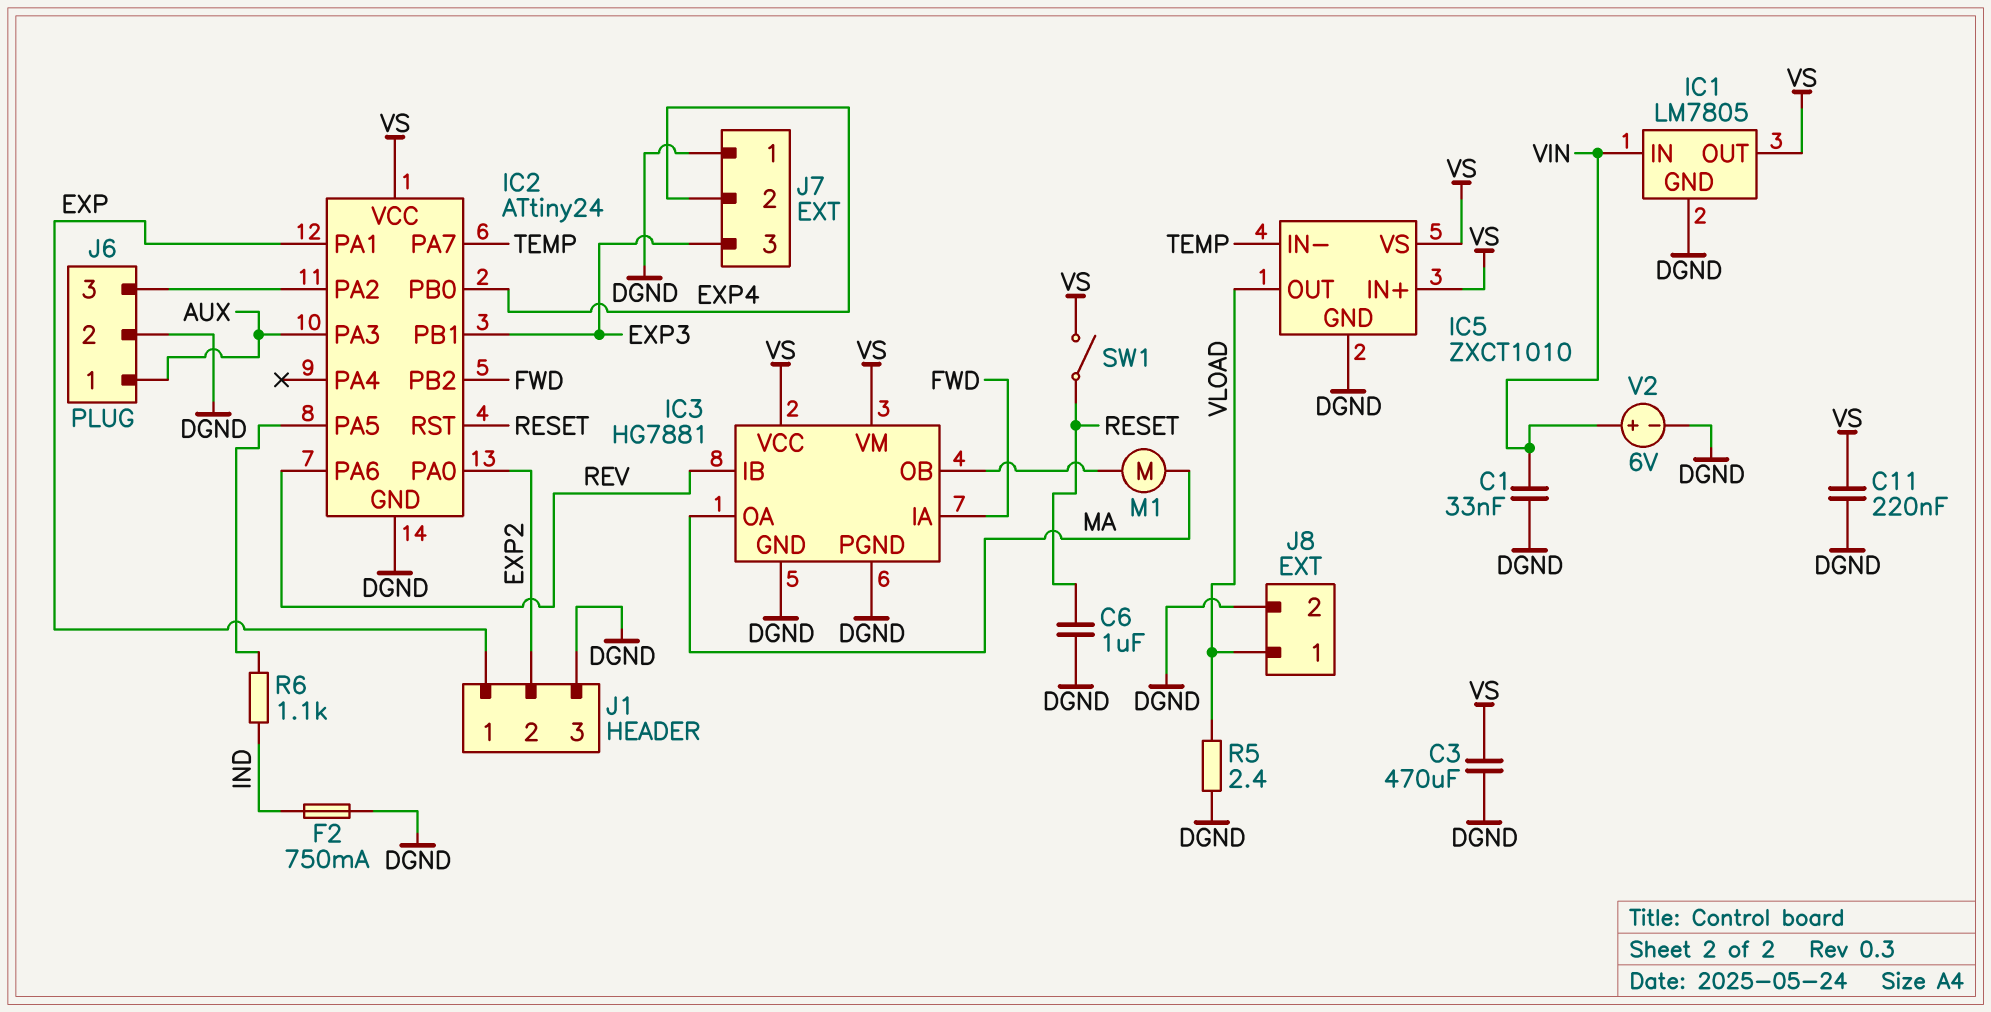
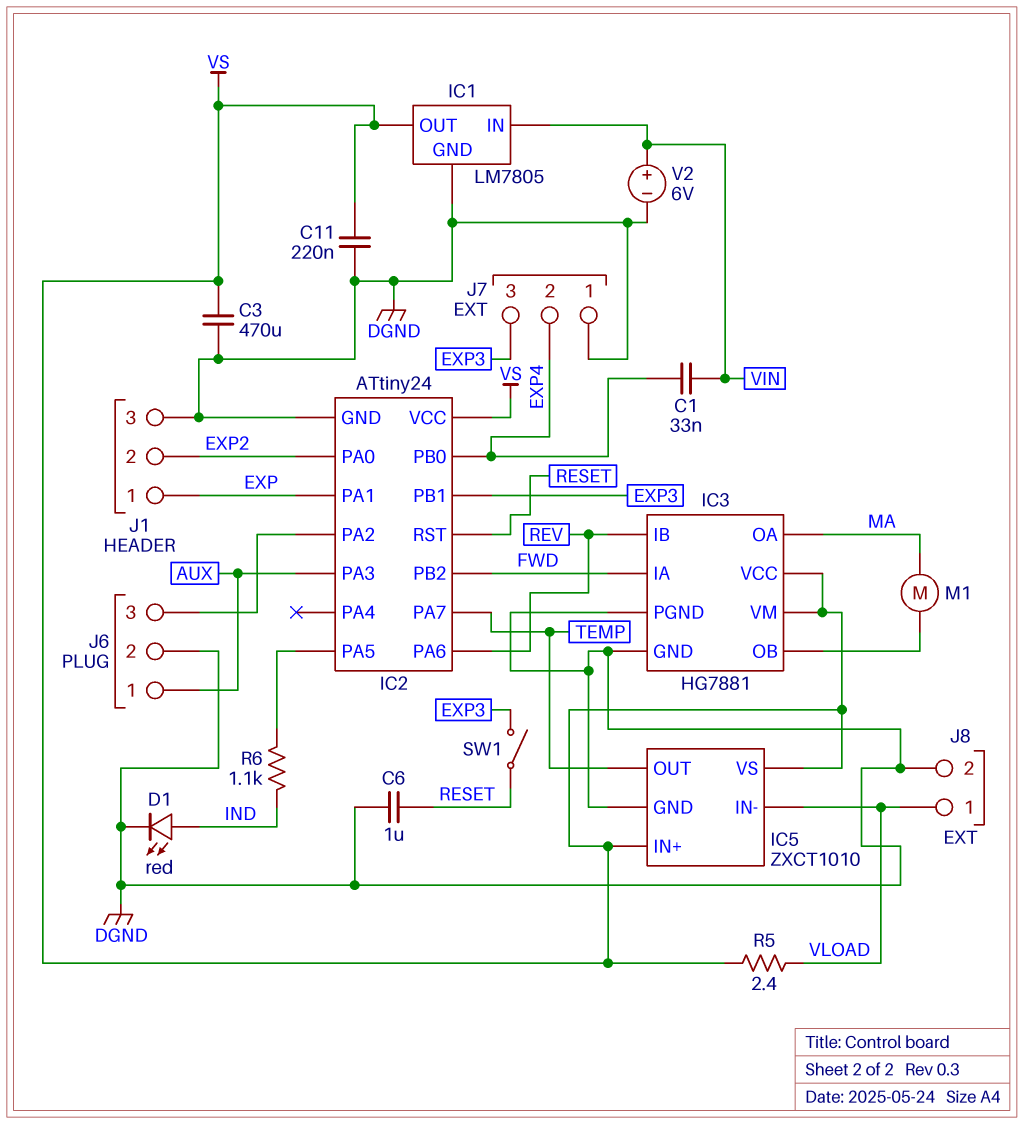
C1: 33nF (DGND, VIN) -> 33nF (EXP4, VIN)
D1: none -> LED red (A IND, K DGND)
F2: 750mA (DGND, IND) -> none
IC5 pin IN-: TEMP -> VLOAD
IC5 pin OUT: VLOAD -> TEMP
R5: 2.4 (DGND, VLOAD) -> 2.4 (VLOAD, VS)
SW1: switch (RESET, VS) -> switch (EXP3, RESET)

